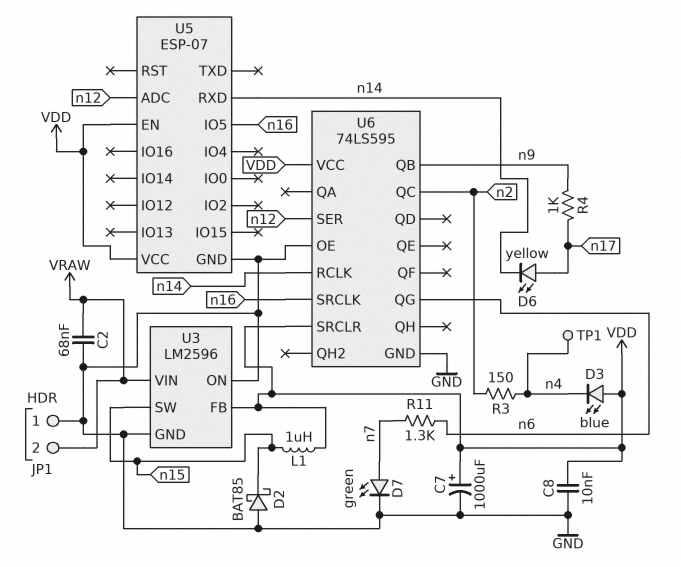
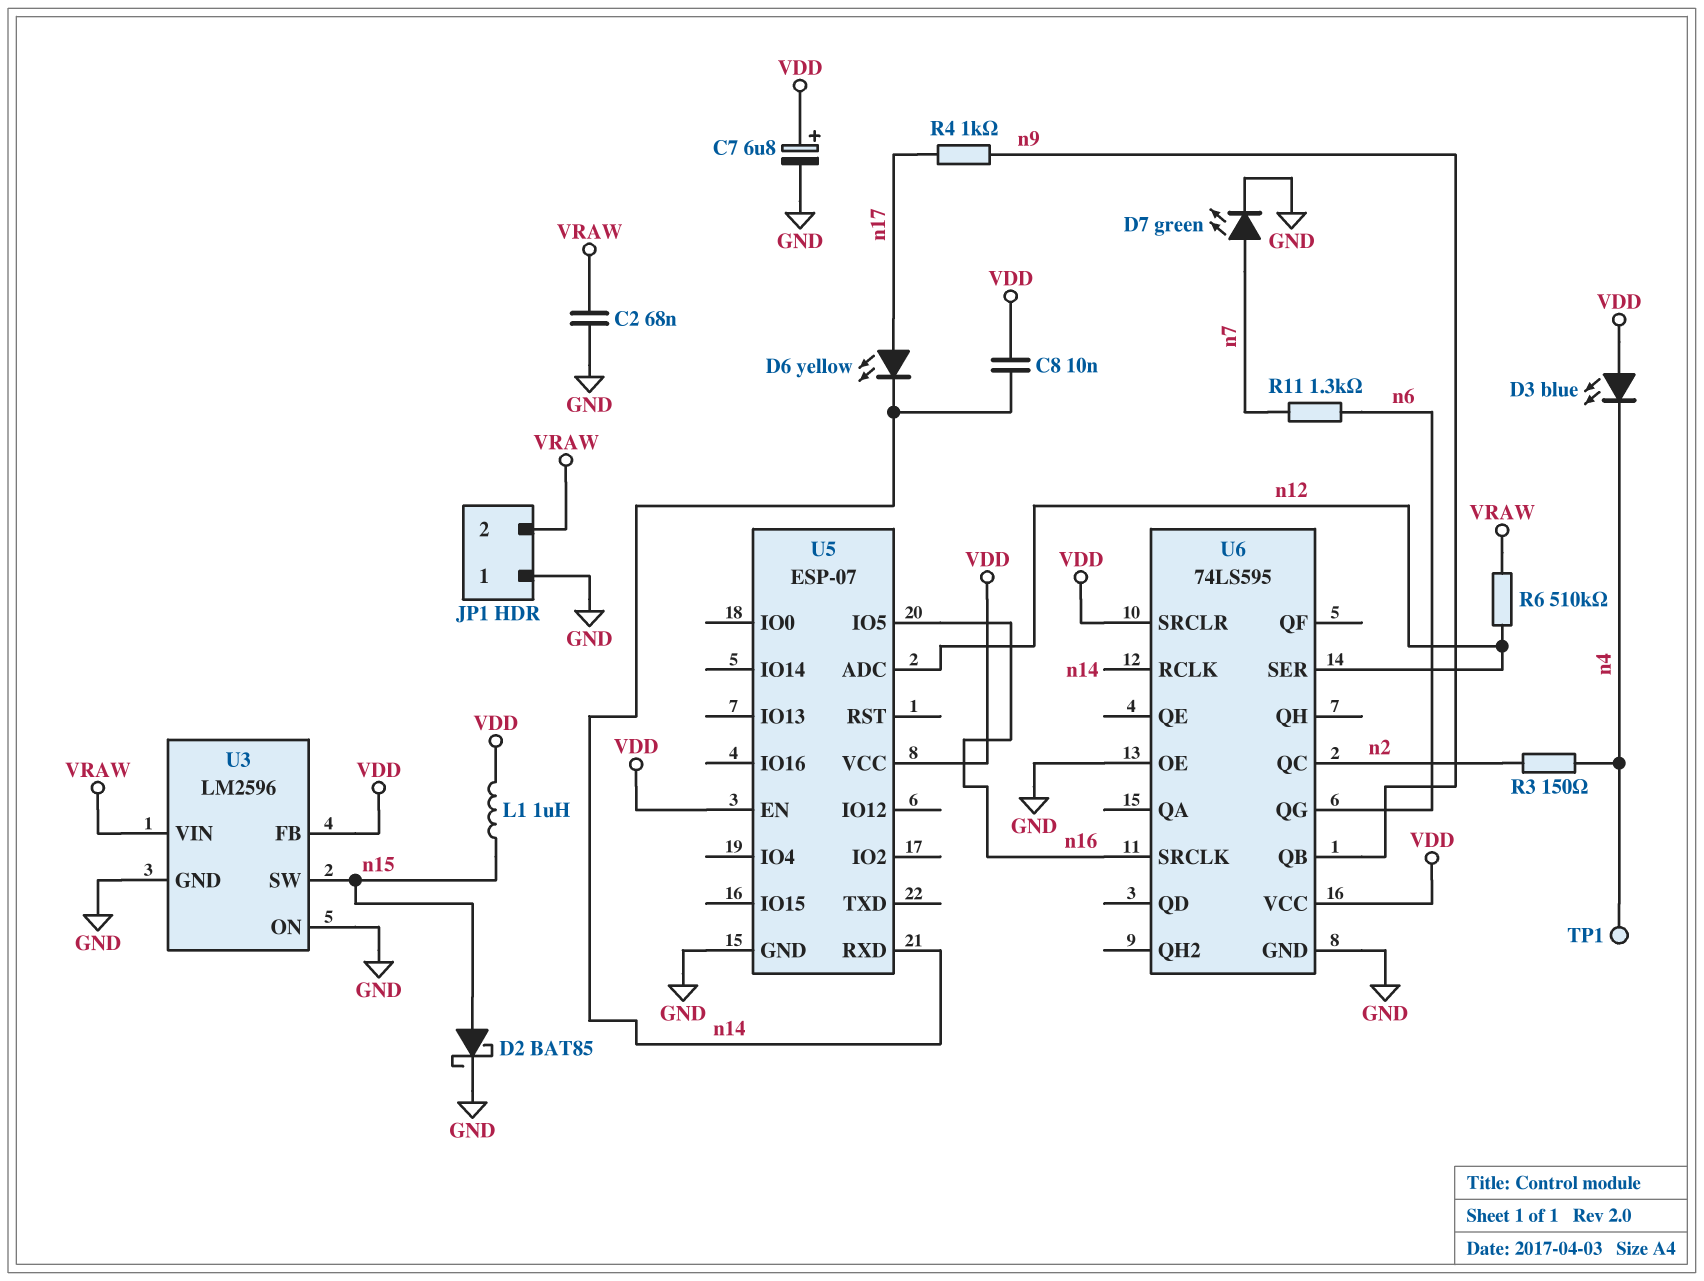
C7: 1000uF (plus VDD, minus GND) -> 6.8uF (plus VDD, minus GND)
C8: 10nF (GND, VDD) -> 10nF (VDD, n14)
D2: schottky BAT85 (A GND, K n15) -> schottky BAT85 (A n15, K GND)
R6: none -> 510k (VRAW, n12)

